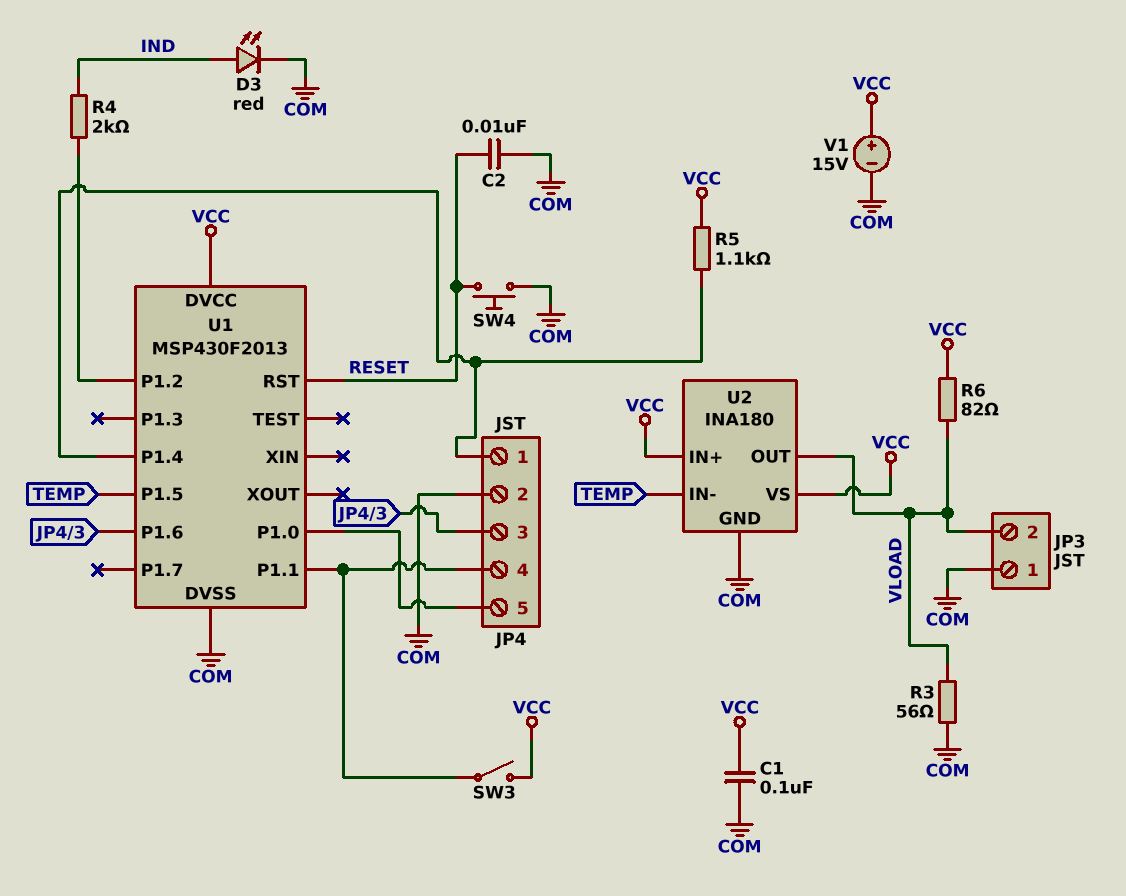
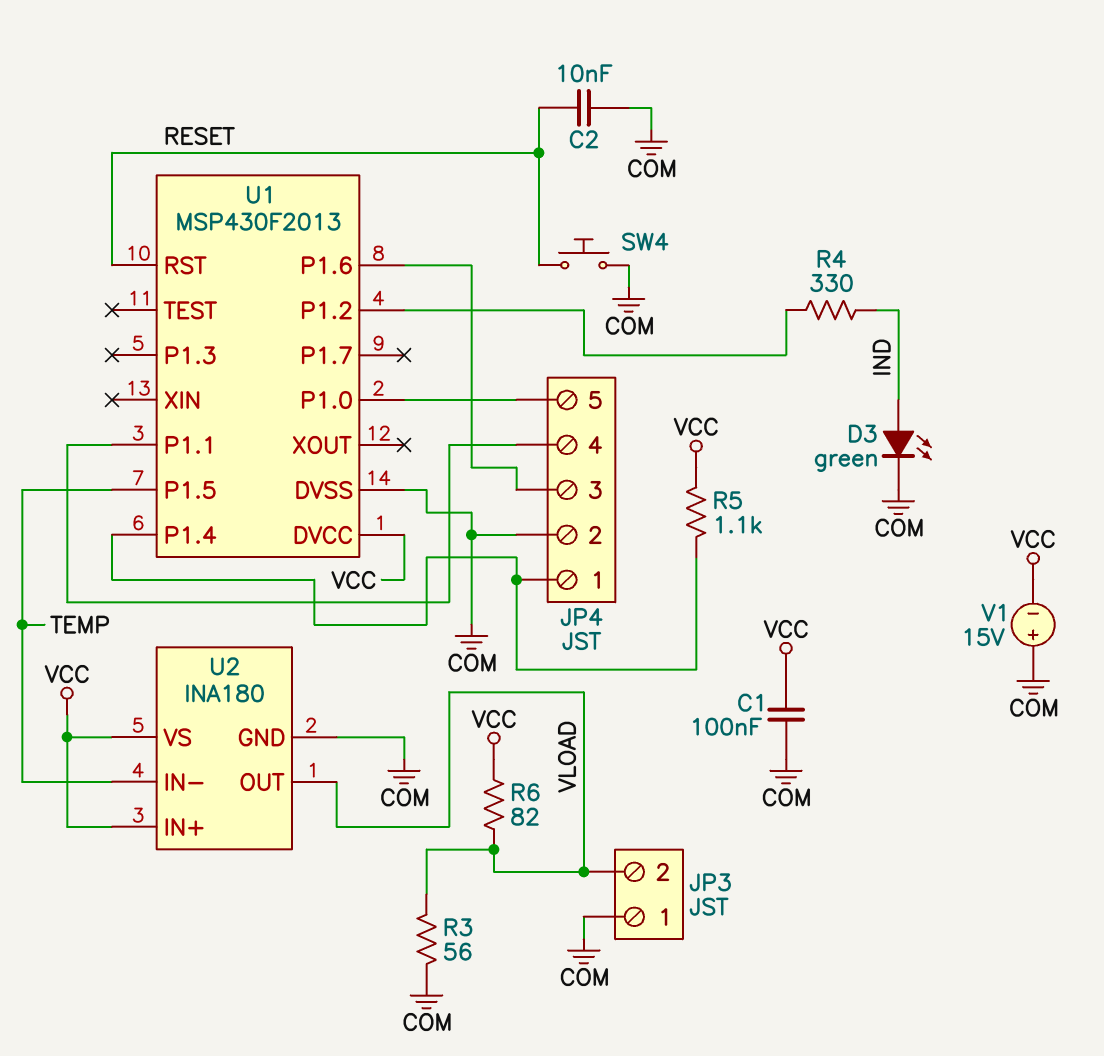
D3: LED red (A IND, K COM) -> LED green (A IND, K COM)
R4: 2k (IND, U1/P1.2) -> 330 (IND, U1/P1.2)
SW3: switch (JP4/4, VCC) -> none
V1: 15V (plus VCC, minus COM) -> 15V (plus COM, minus VCC)

